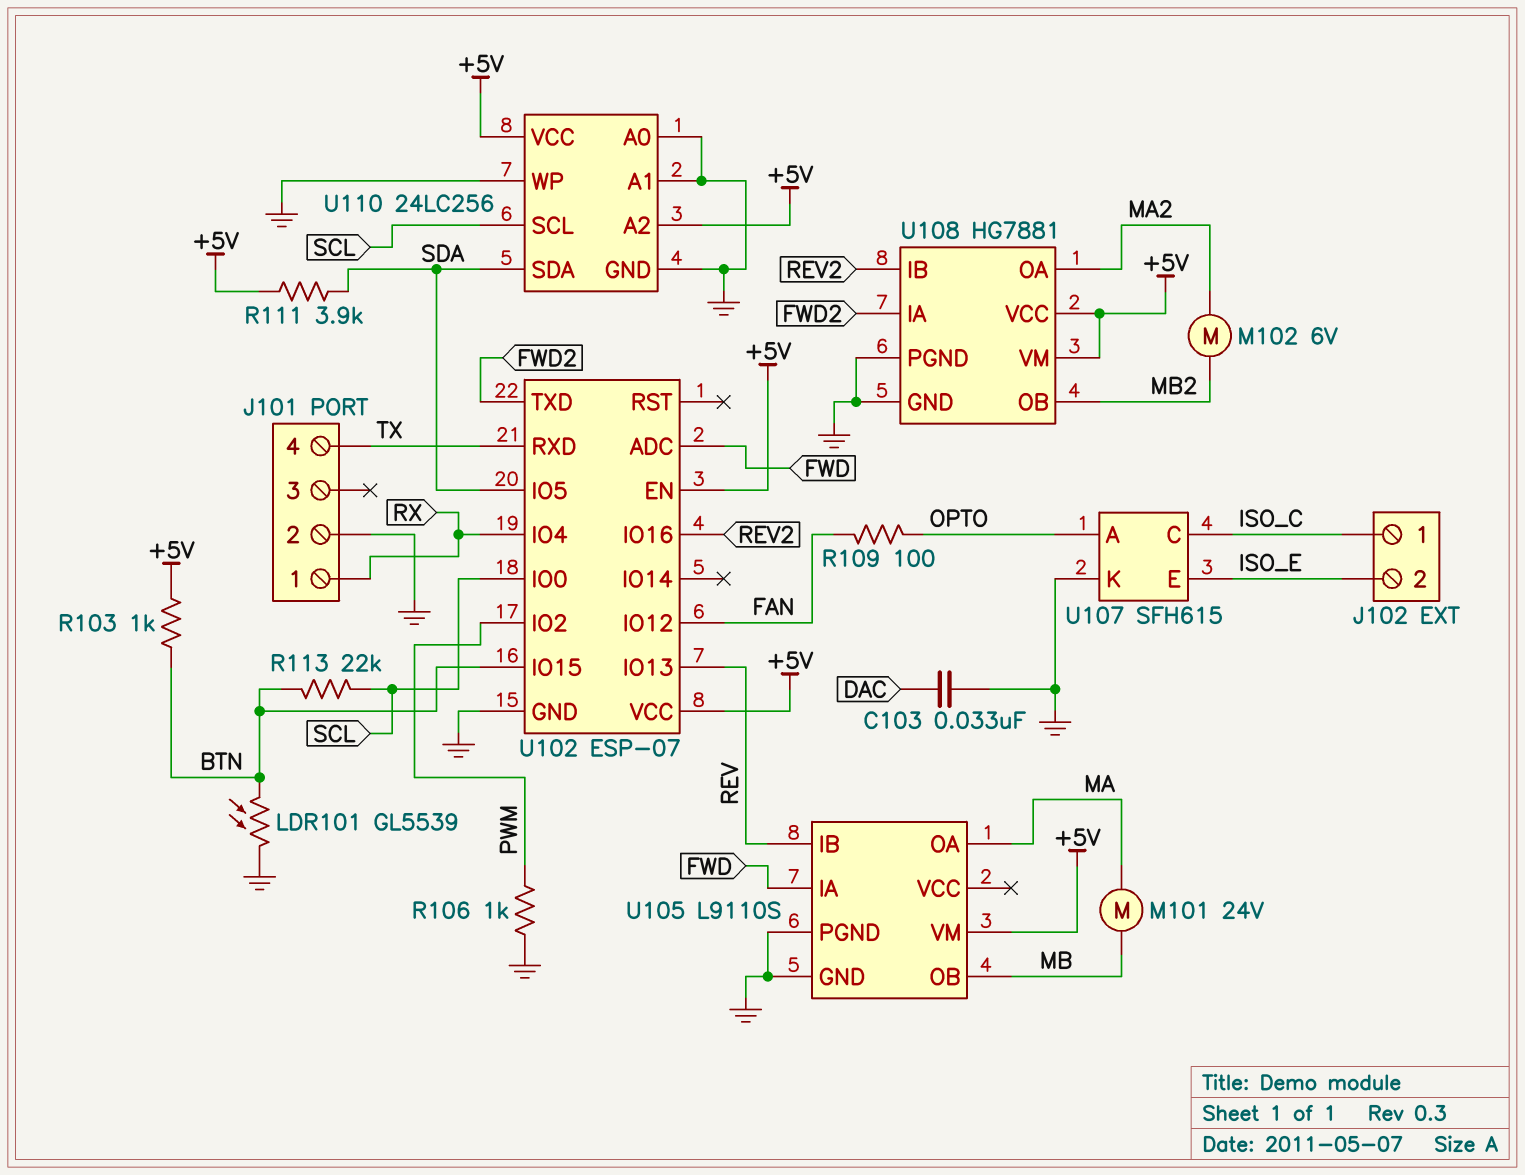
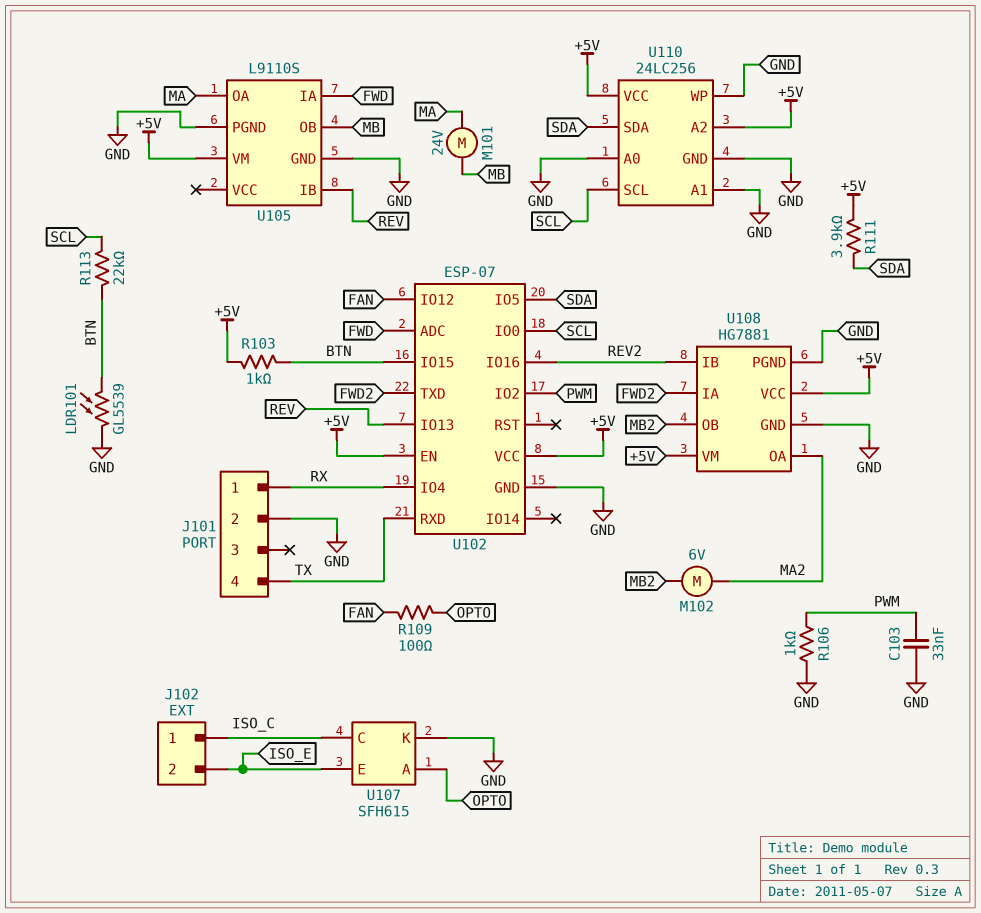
C103: 33nF (DAC, GND) -> 33nF (GND, PWM)

